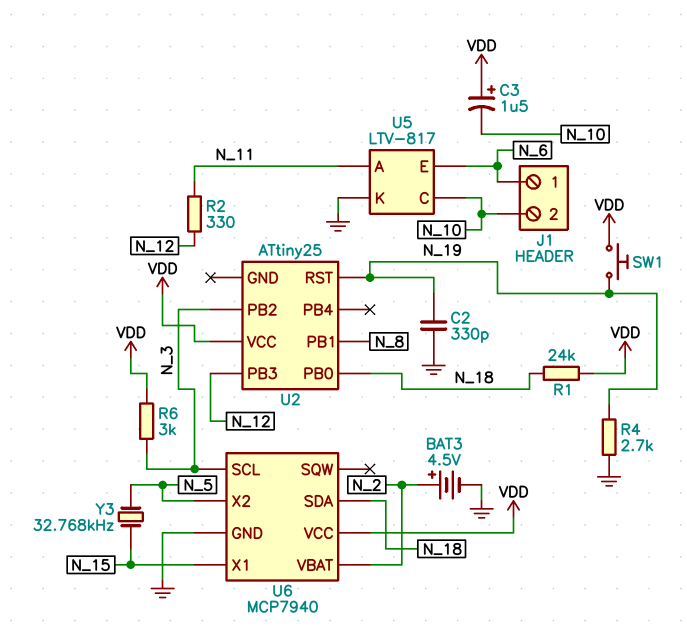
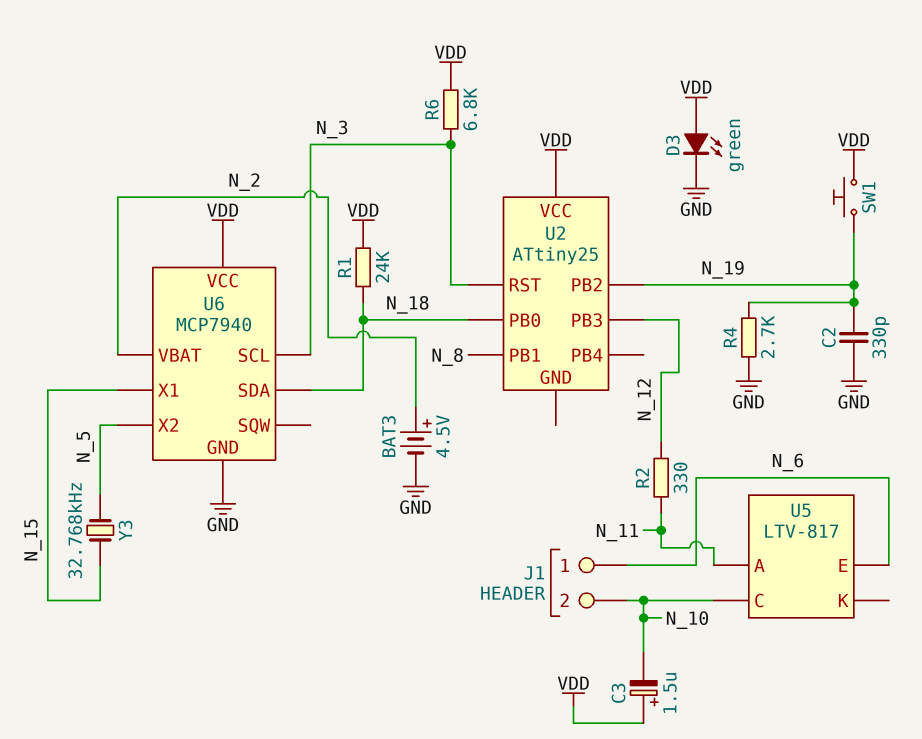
D3: none -> LED green (A VDD, K GND)
R6: 3k (N_3, VDD) -> 6.8k (N_3, VDD)
U2 pin PB2: N_3 -> N_19
U2 pin RST: N_19 -> N_3
U5 pin K: GND -> none

